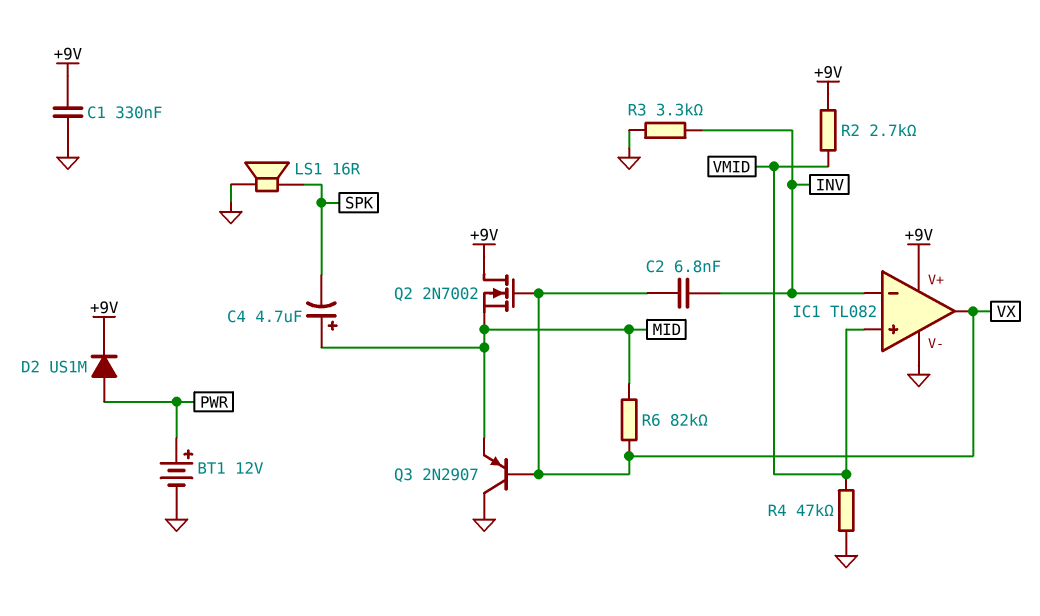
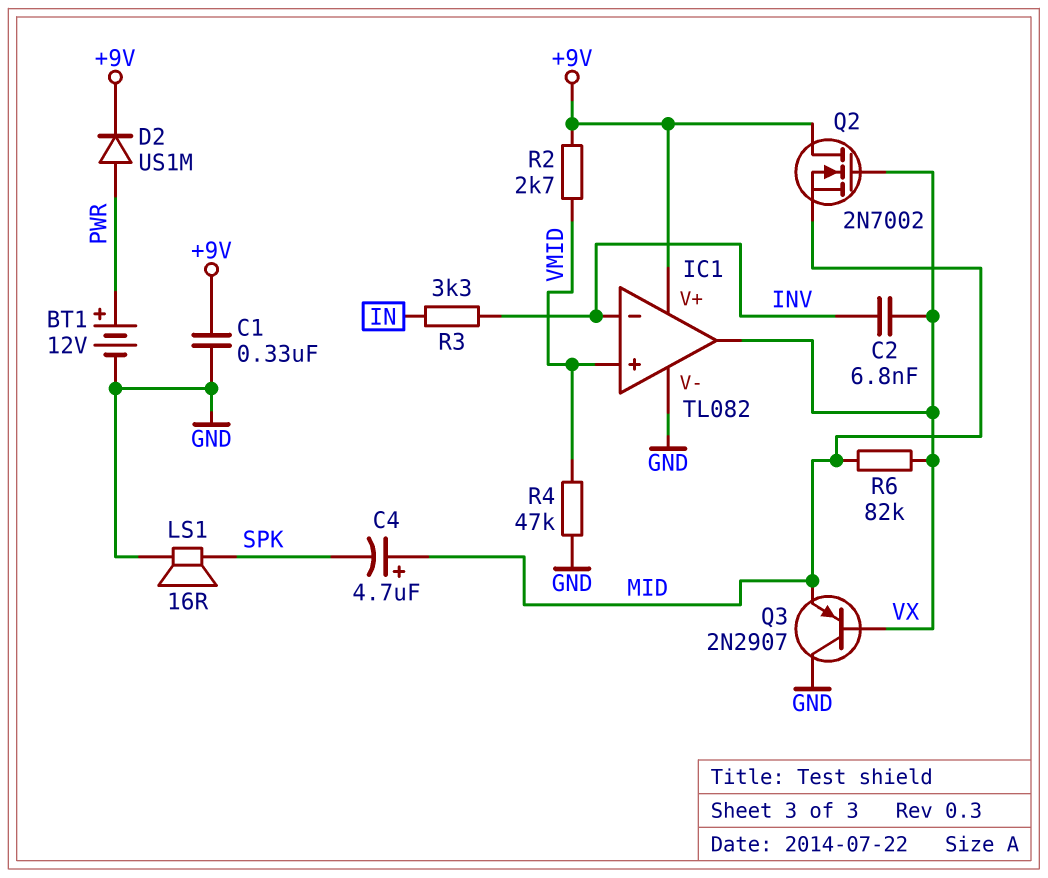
R3: 3.3k (GND, INV) -> 3.3k (IN, INV)

